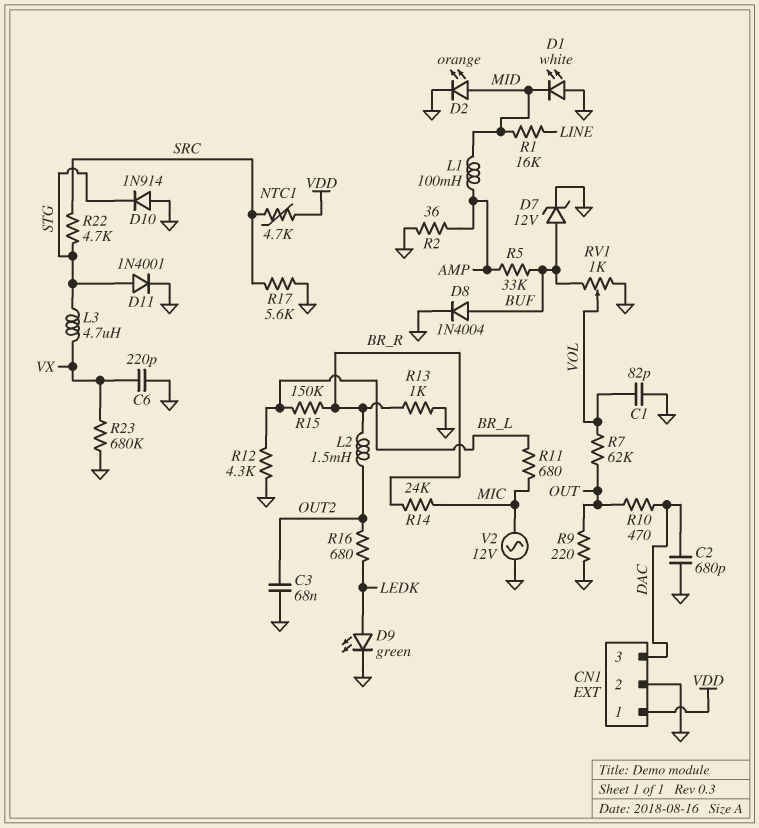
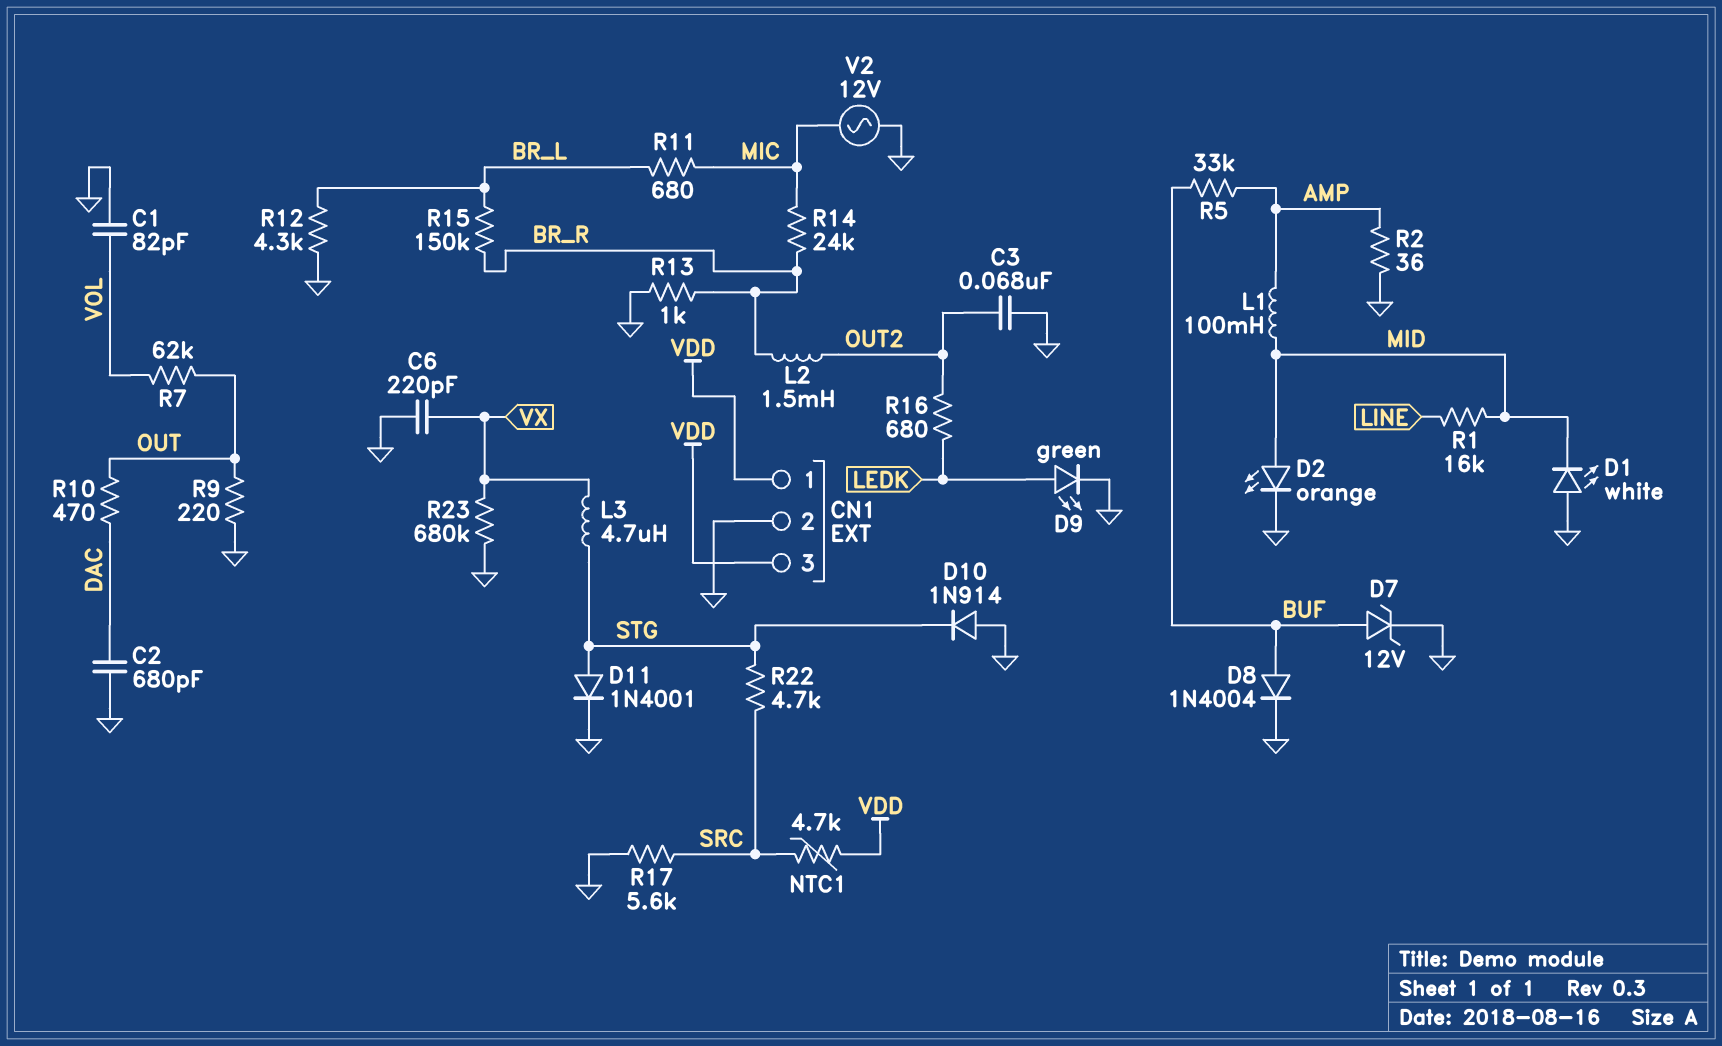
CN1 pin 3: DAC -> VDD
RV1: 1k (BUF, GND, wiper VOL) -> none

